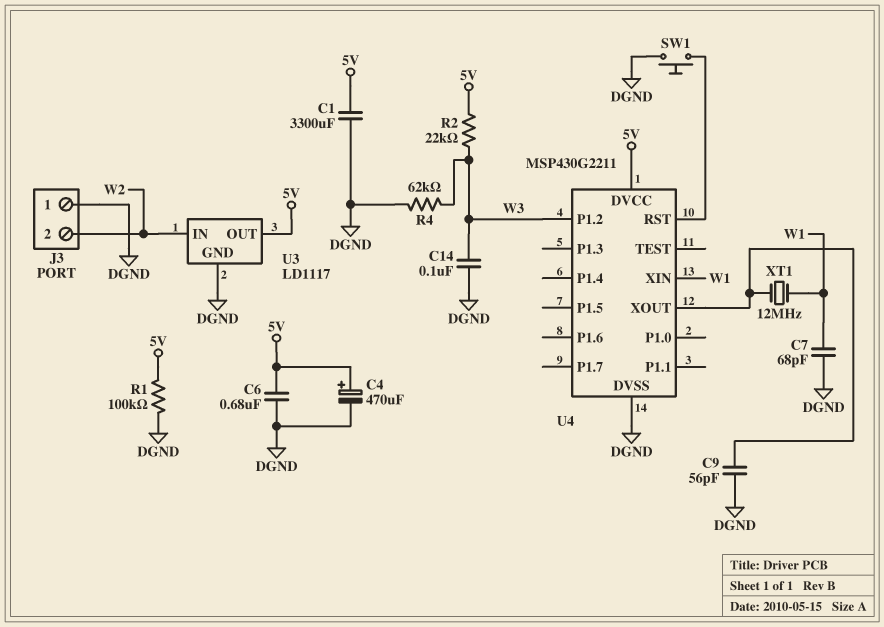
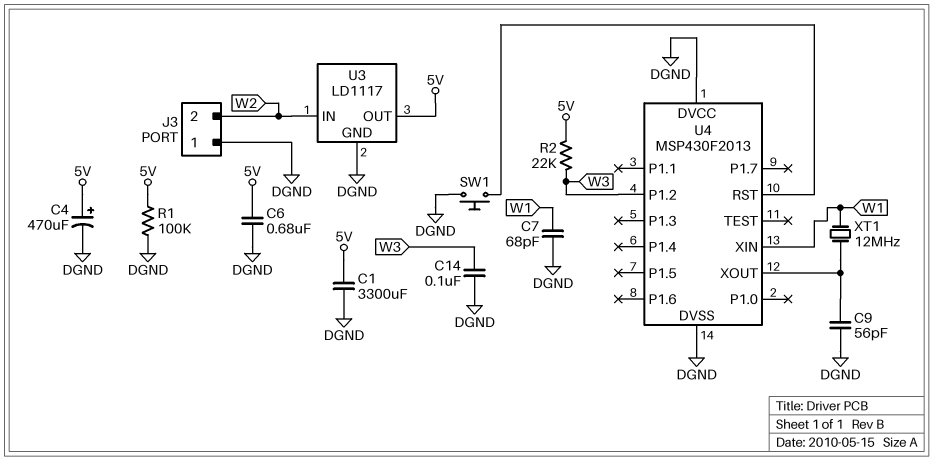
R4: 62k (DGND, W3) -> none
U4: MSP430G2211 -> MSP430F2013
U4 pin DVCC: 5V -> DGND

